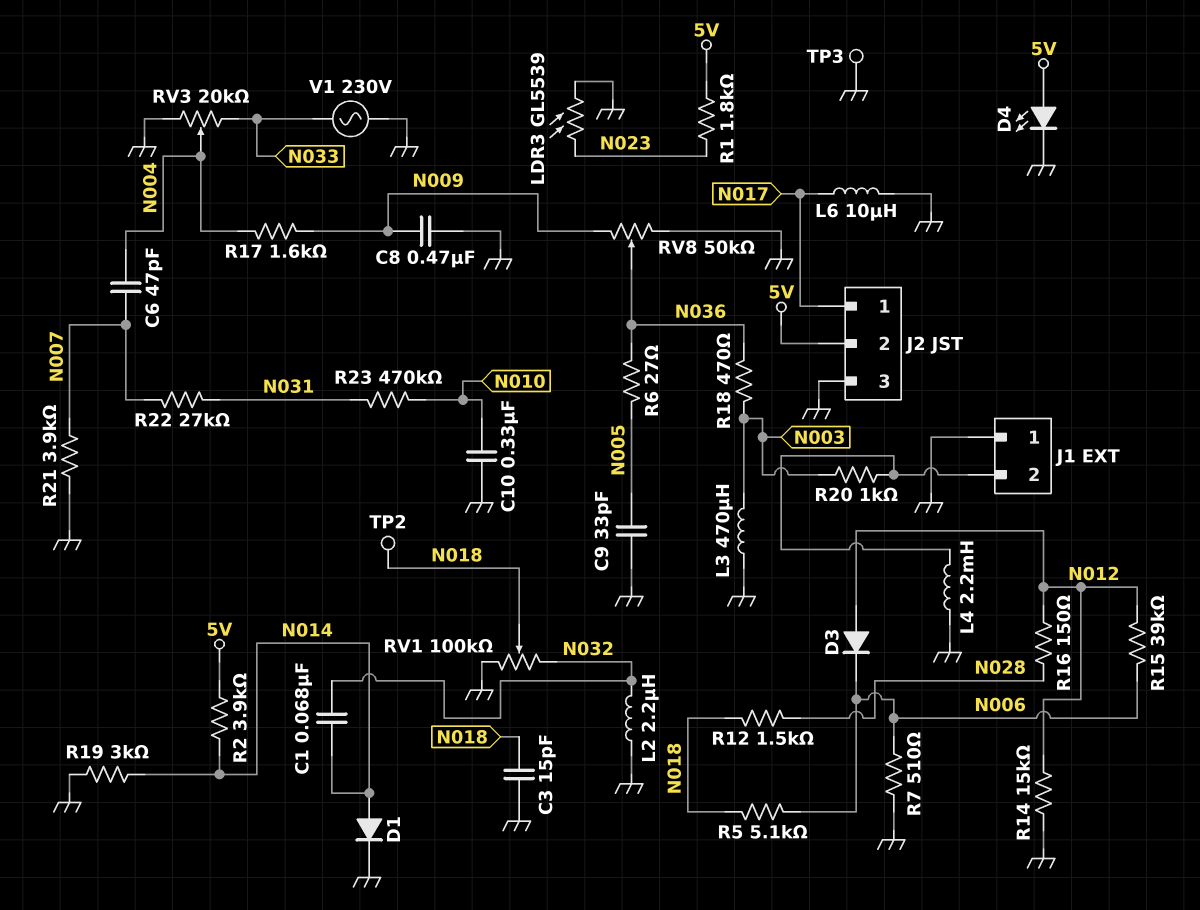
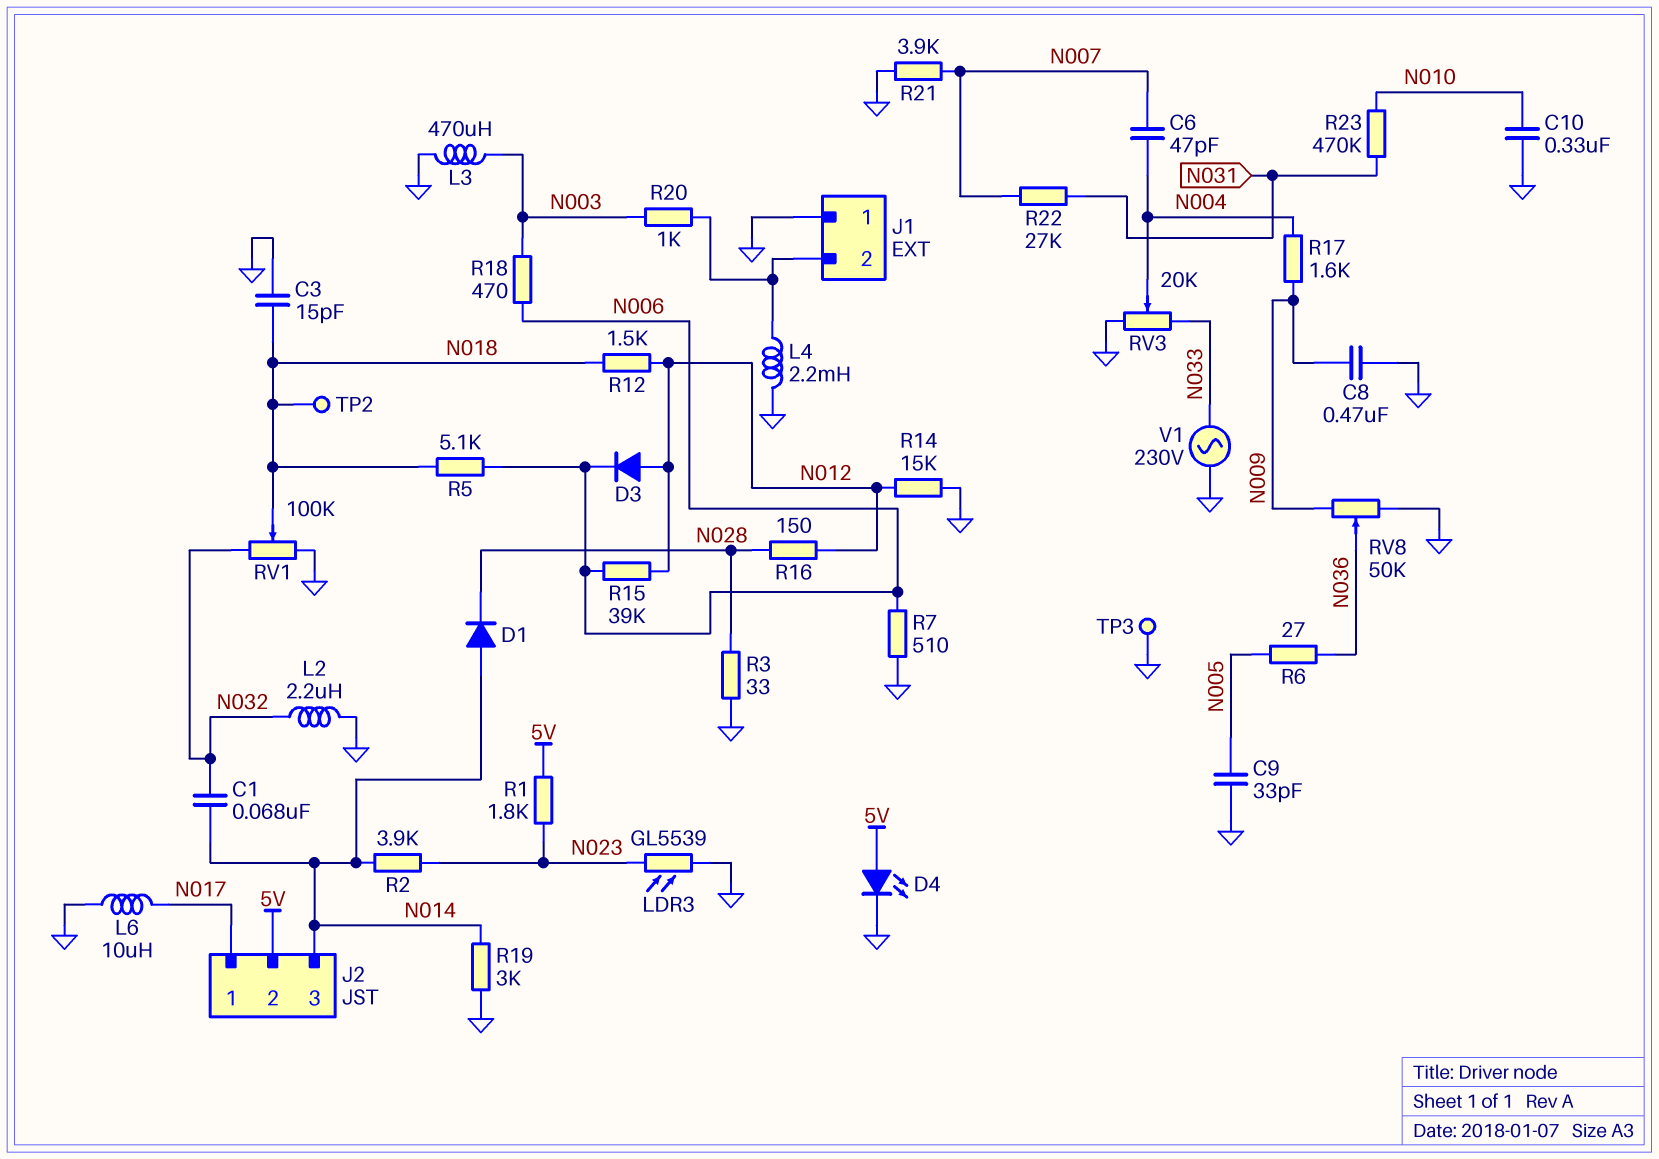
D1: diode (A N014, K GND) -> diode (A N014, K N028)
J2 pin 3: GND -> N014
R2: 3.9k (5V, N014) -> 3.9k (N014, N023)
R3: none -> 33 (GND, N028)
R12: 1.5k (N018, N028) -> 1.5k (N012, N018)
R18: 470 (N003, N036) -> 470 (N003, N006)

